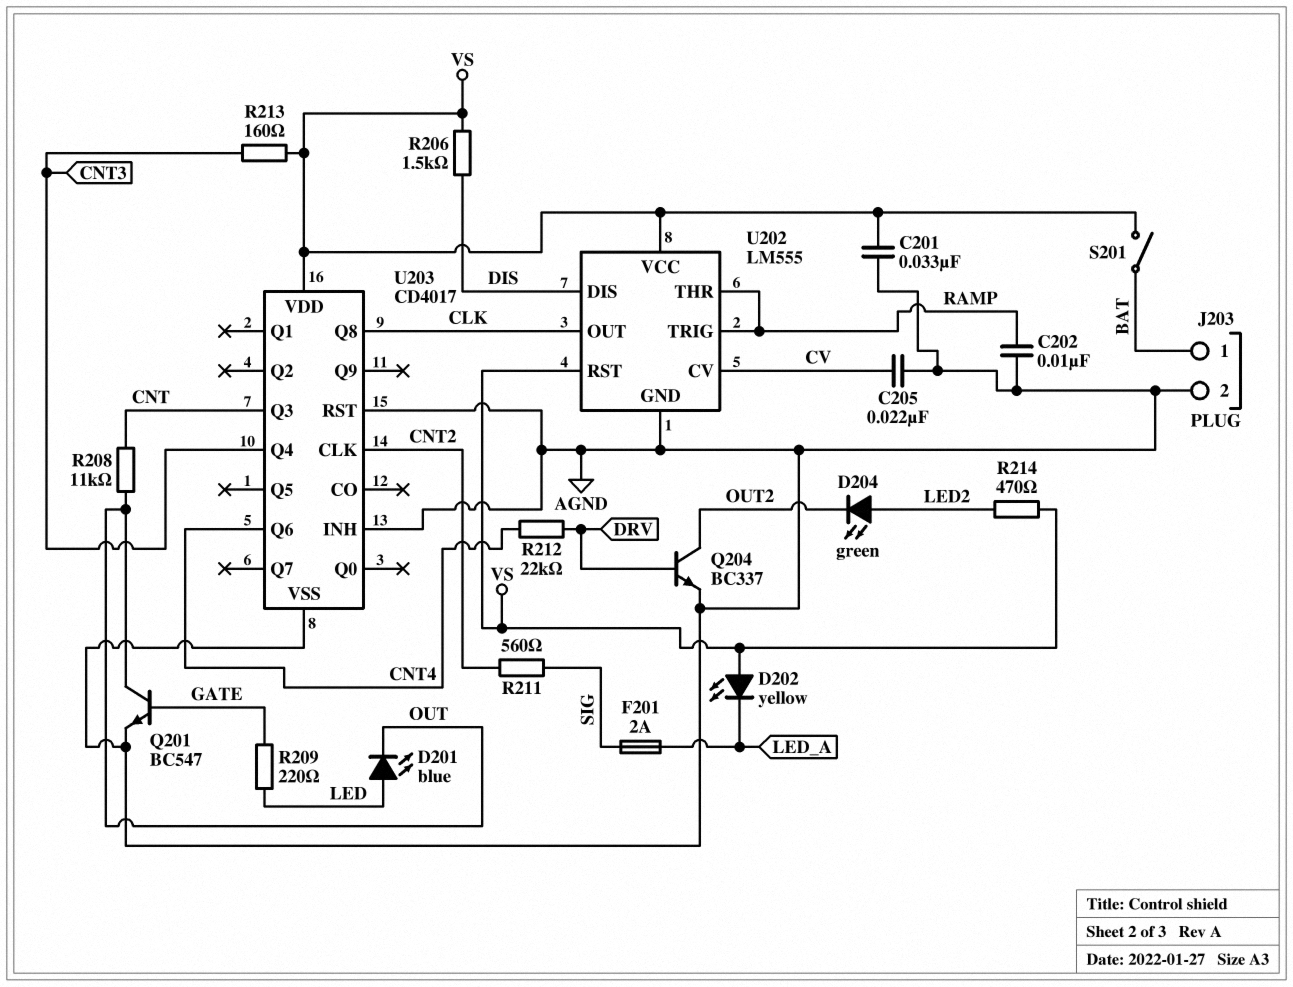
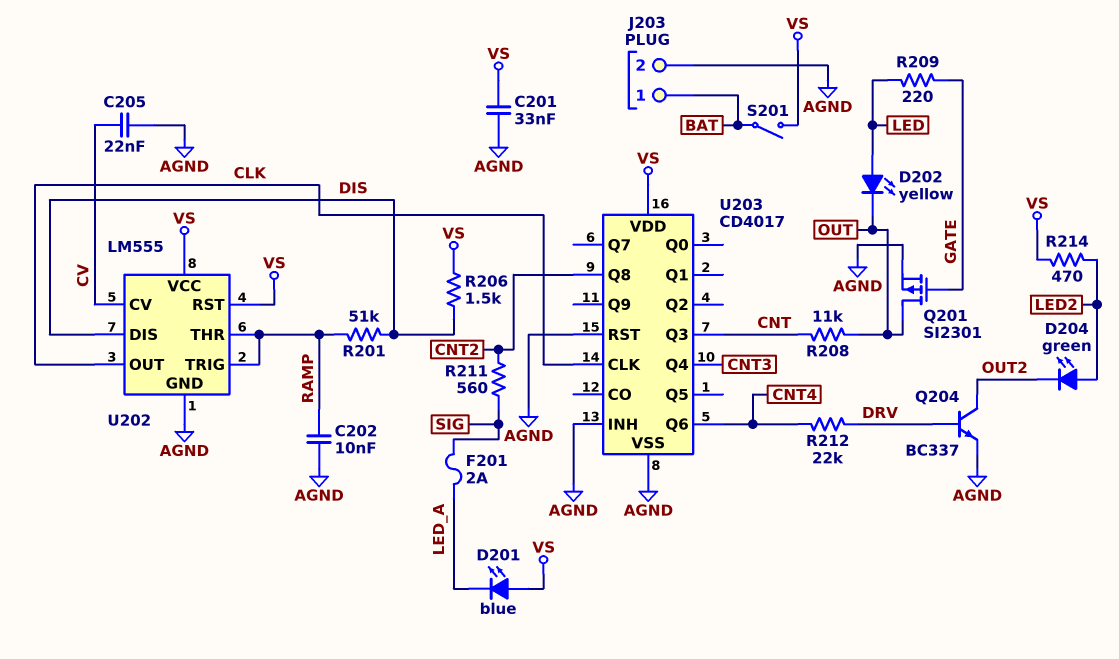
D201: LED blue (A LED, K OUT) -> LED blue (A VS, K LED_A)
D202: LED yellow (A VS, K LED_A) -> LED yellow (A LED, K OUT)
Q201: NPN BC547 (B GATE, C OUT, E AGND) -> PMOS SI2301 (G GATE, D OUT, S AGND)
R201: none -> 51k (DIS, RAMP)
R213: 160 (CNT3, VS) -> none
U203 pin CLK: CNT2 -> CLK
U203 pin Q8: CLK -> CNT2

